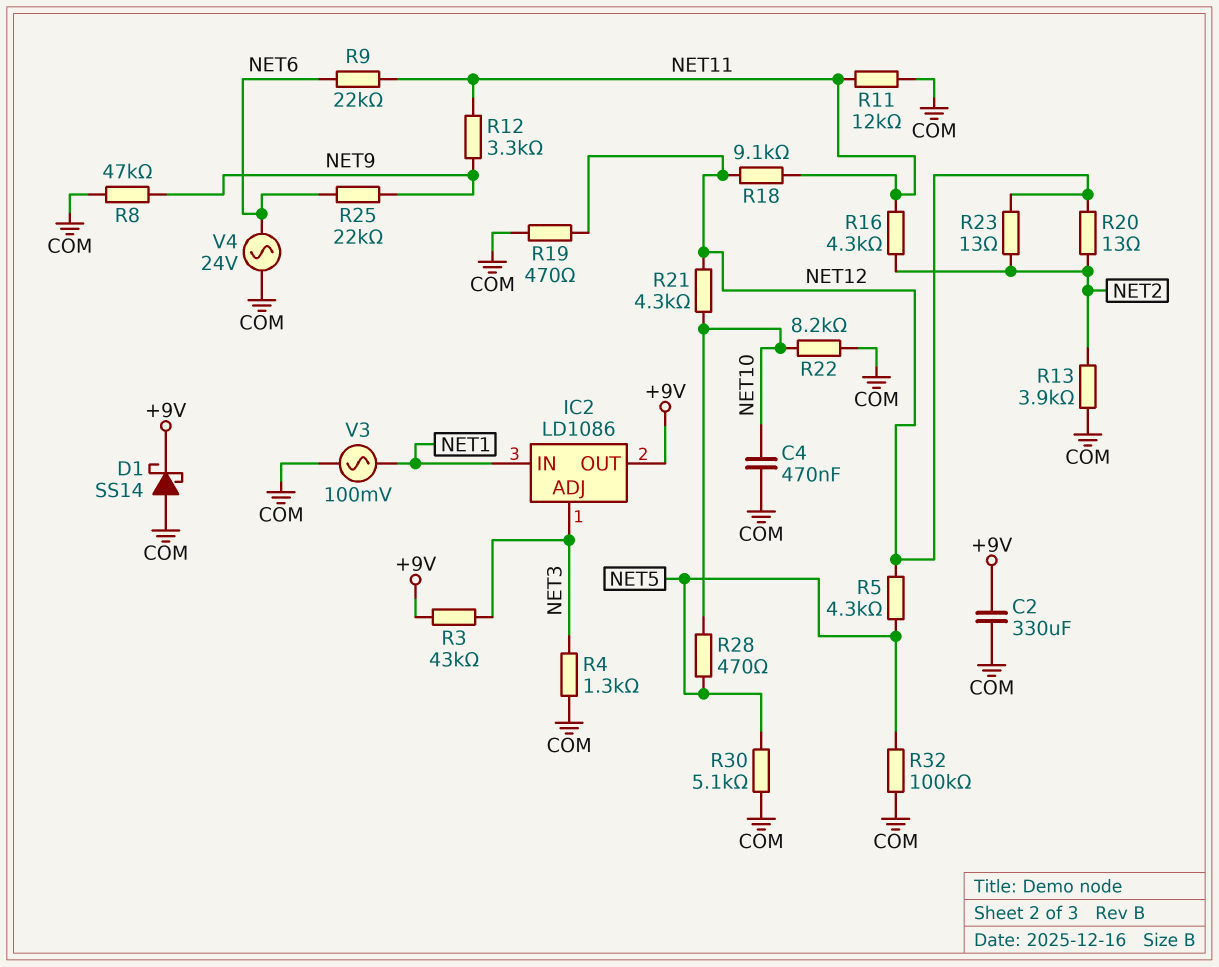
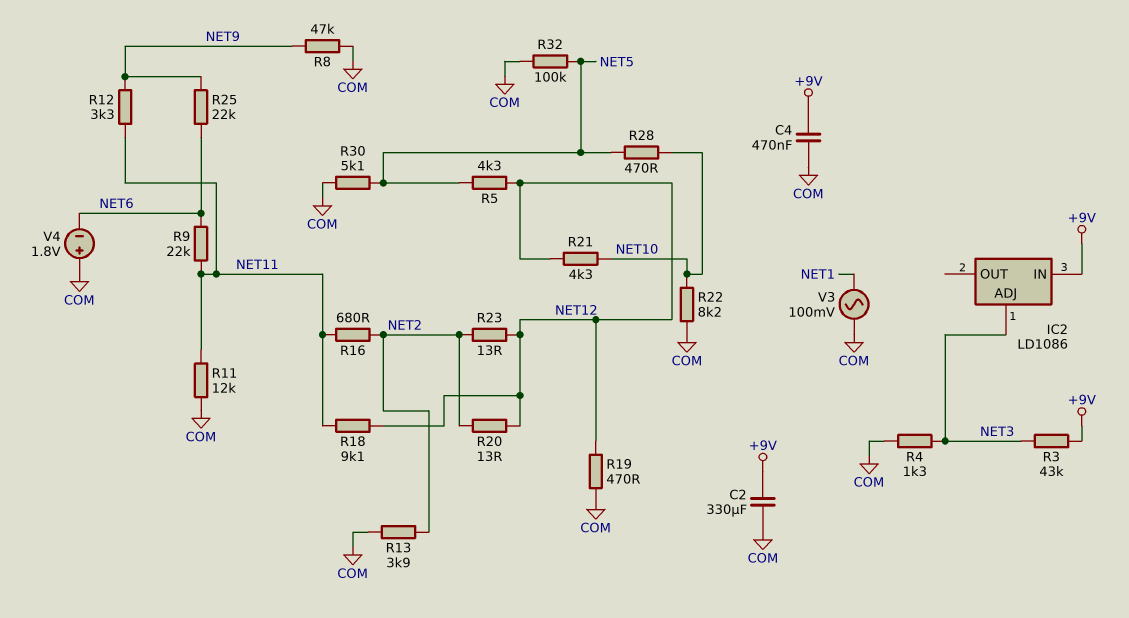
C4: 470nF (COM, NET10) -> 470nF (+9V, COM)
D1: schottky SS14 (A COM, K +9V) -> none
IC2 pin IN: NET1 -> +9V
IC2 pin OUT: +9V -> none
R16: 4.3k (NET2, NET11) -> 680 (NET2, NET11)
V4: AC 24V (COM, NET6) -> 1.8V (plus COM, minus NET6)

